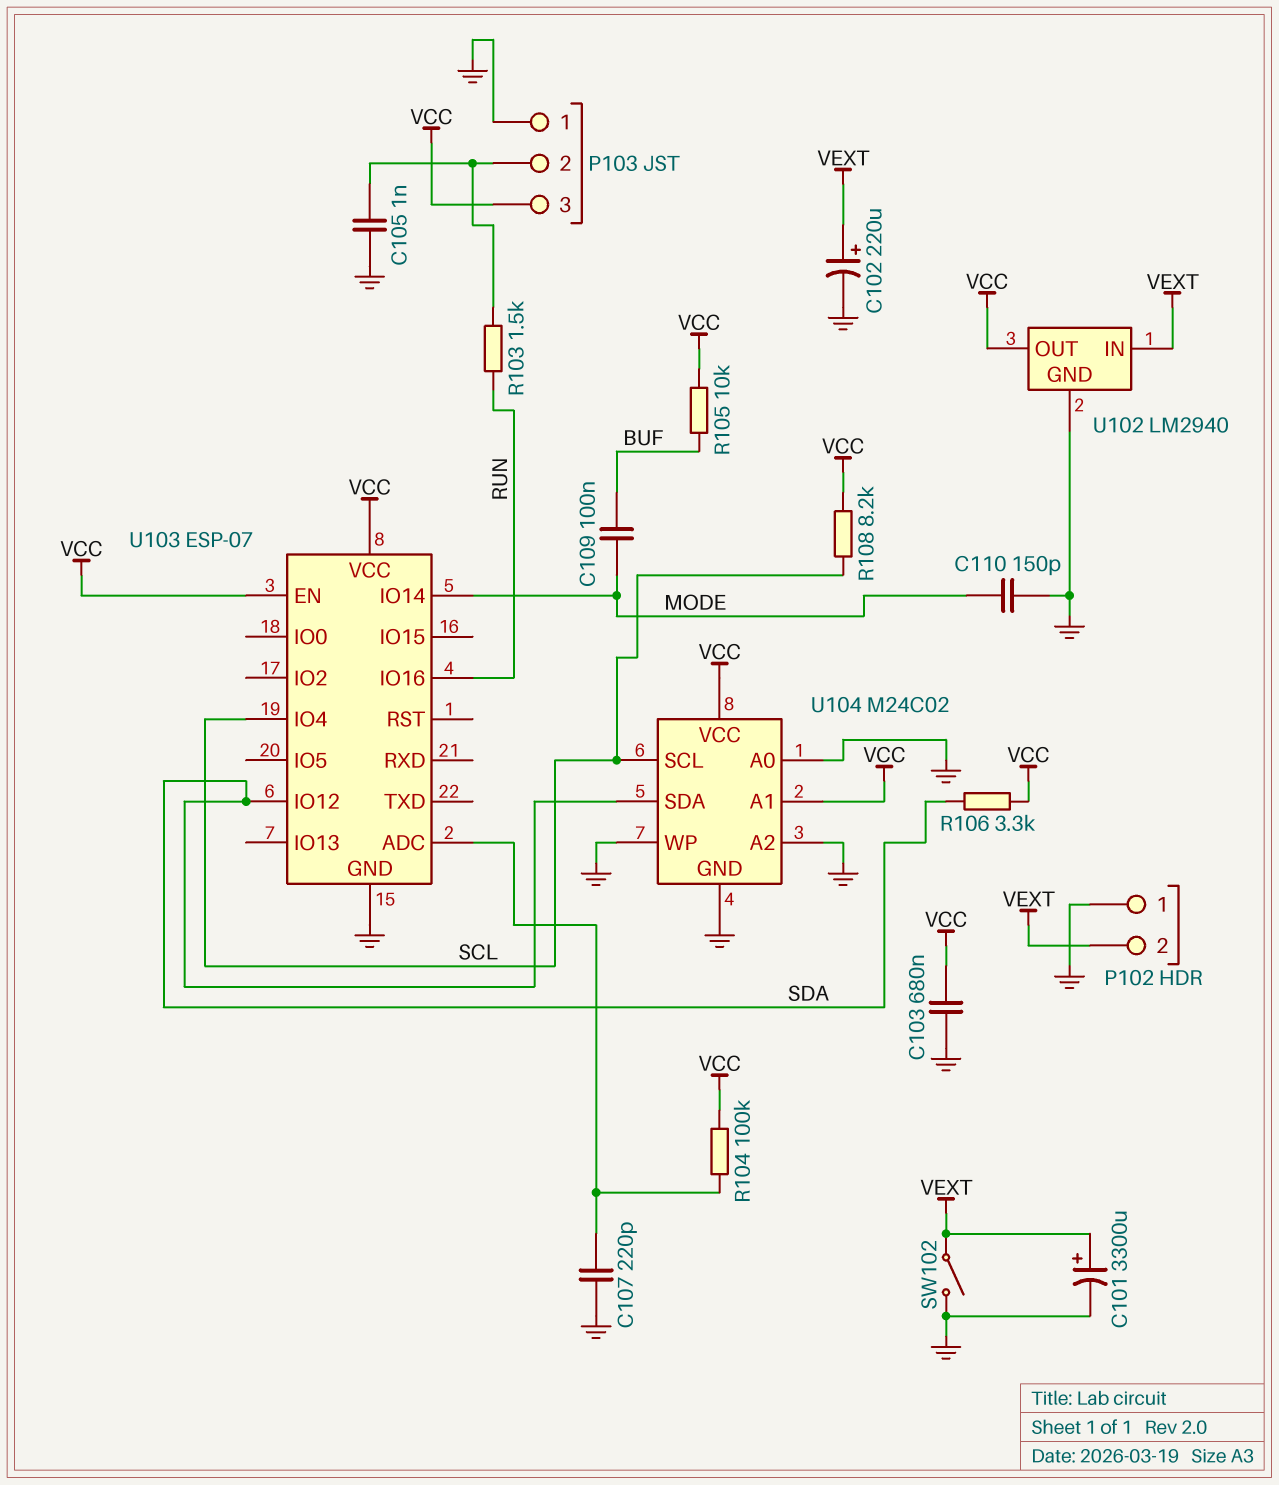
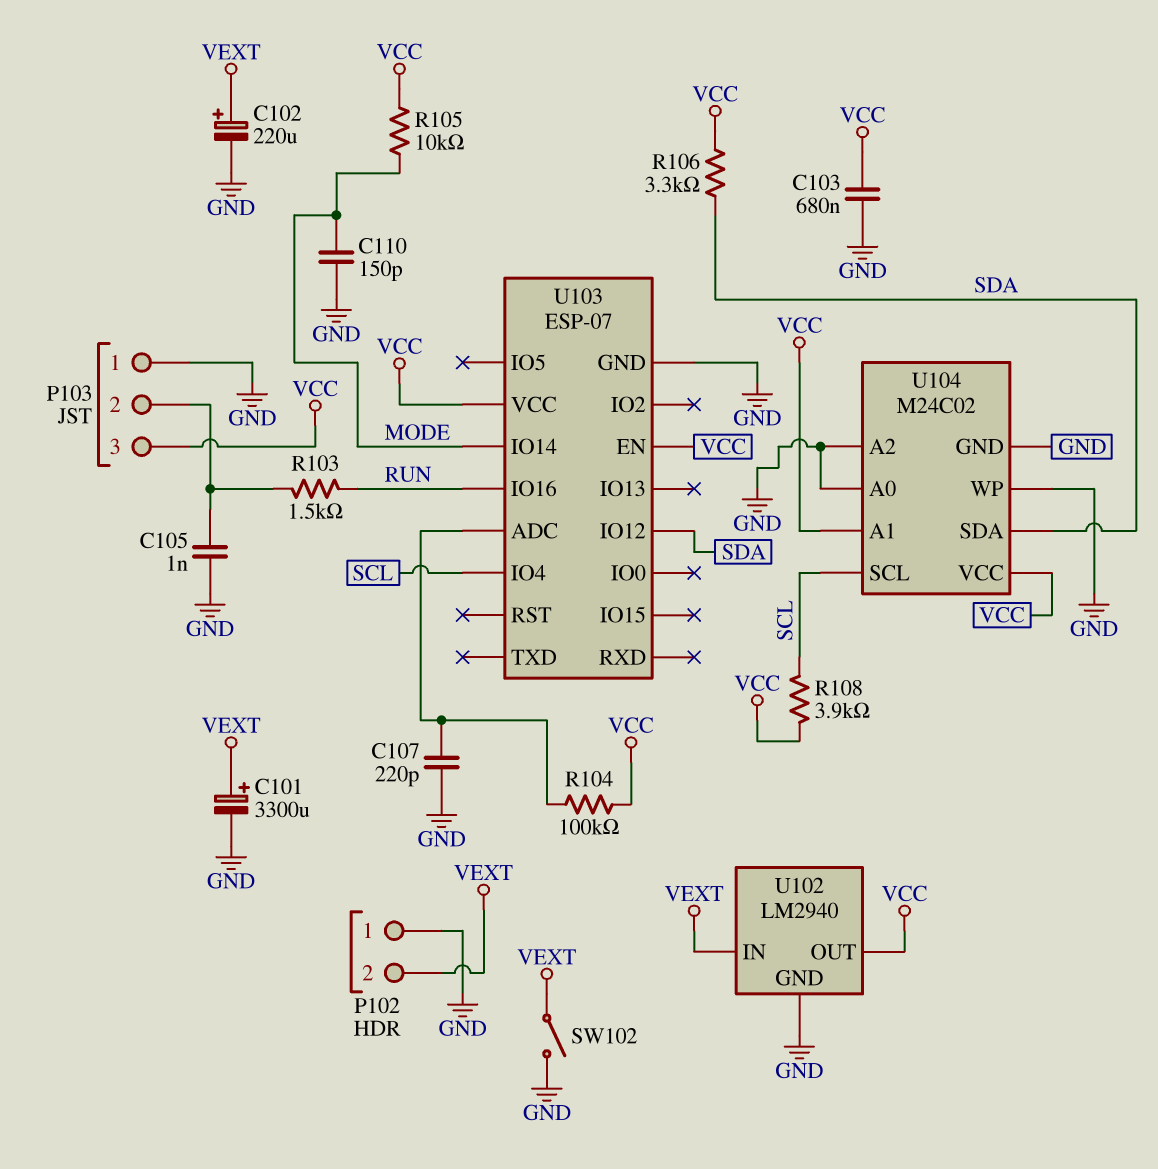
C109: 100nF (BUF, MODE) -> none
R105: 10k (BUF, VCC) -> 10k (MODE, VCC)
R108: 8.2k (SCL, VCC) -> 3.9k (SCL, VCC)

